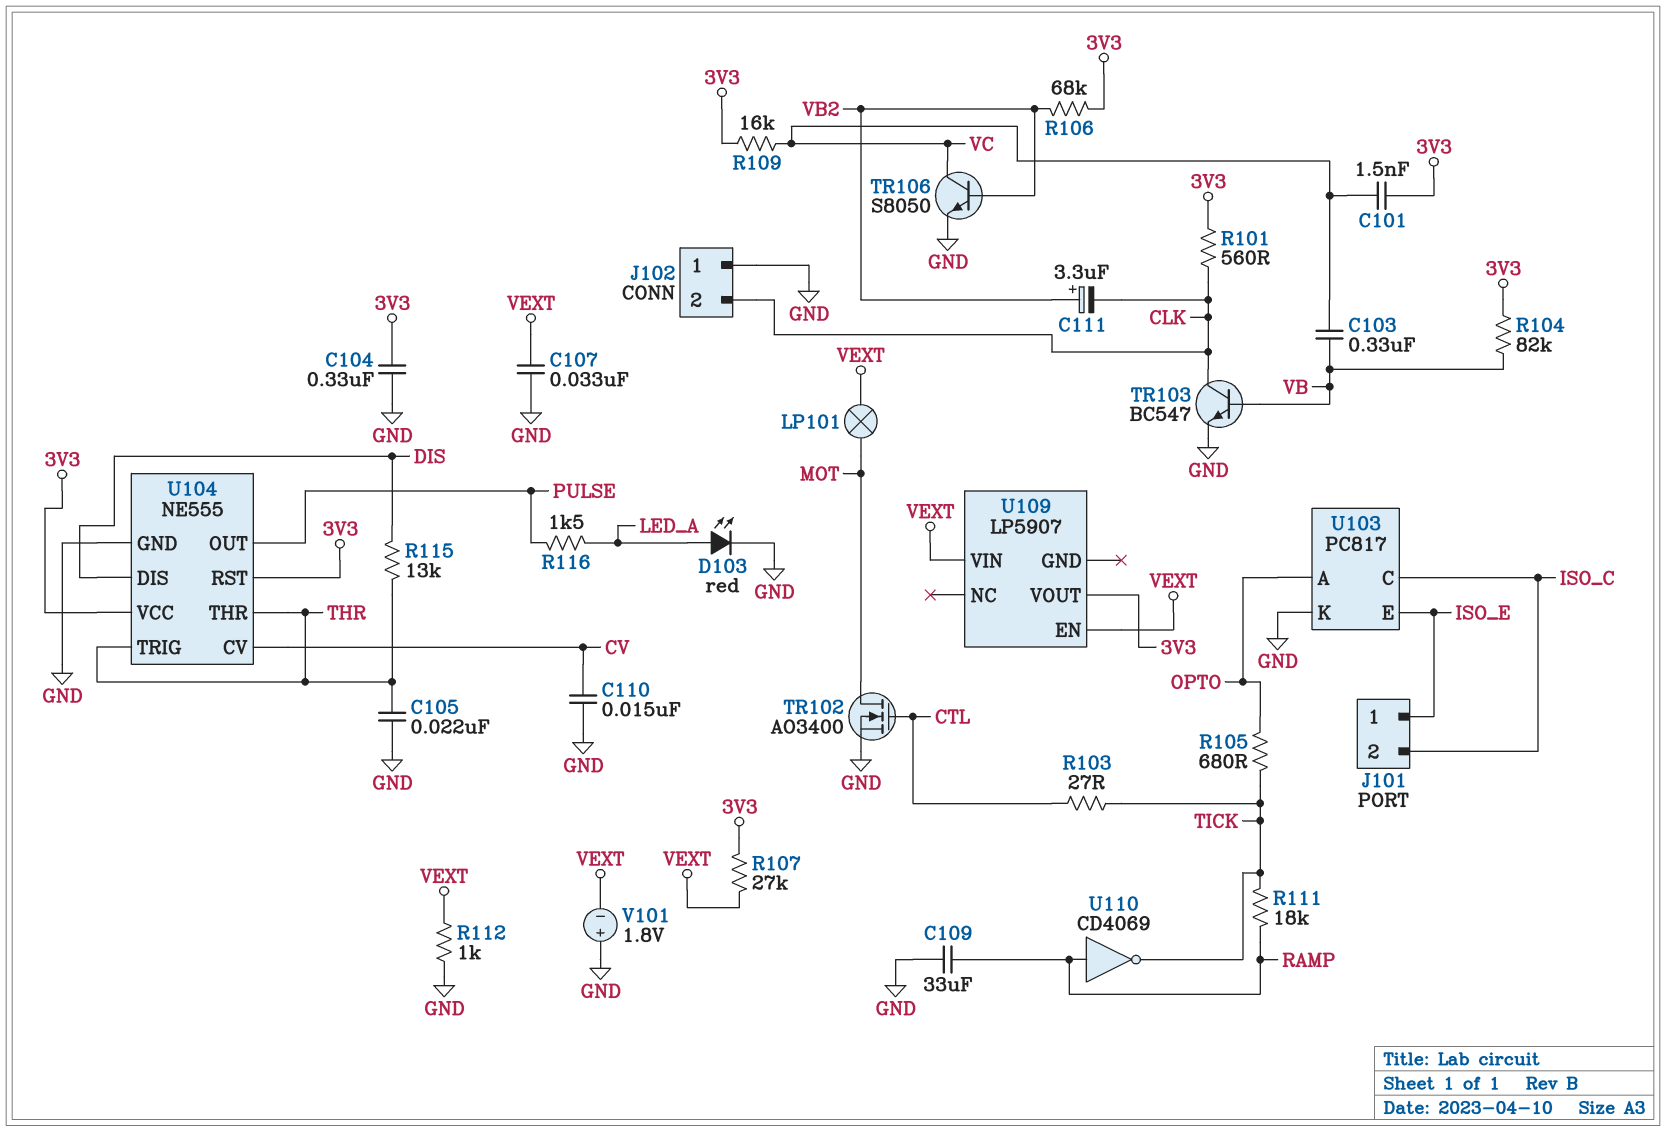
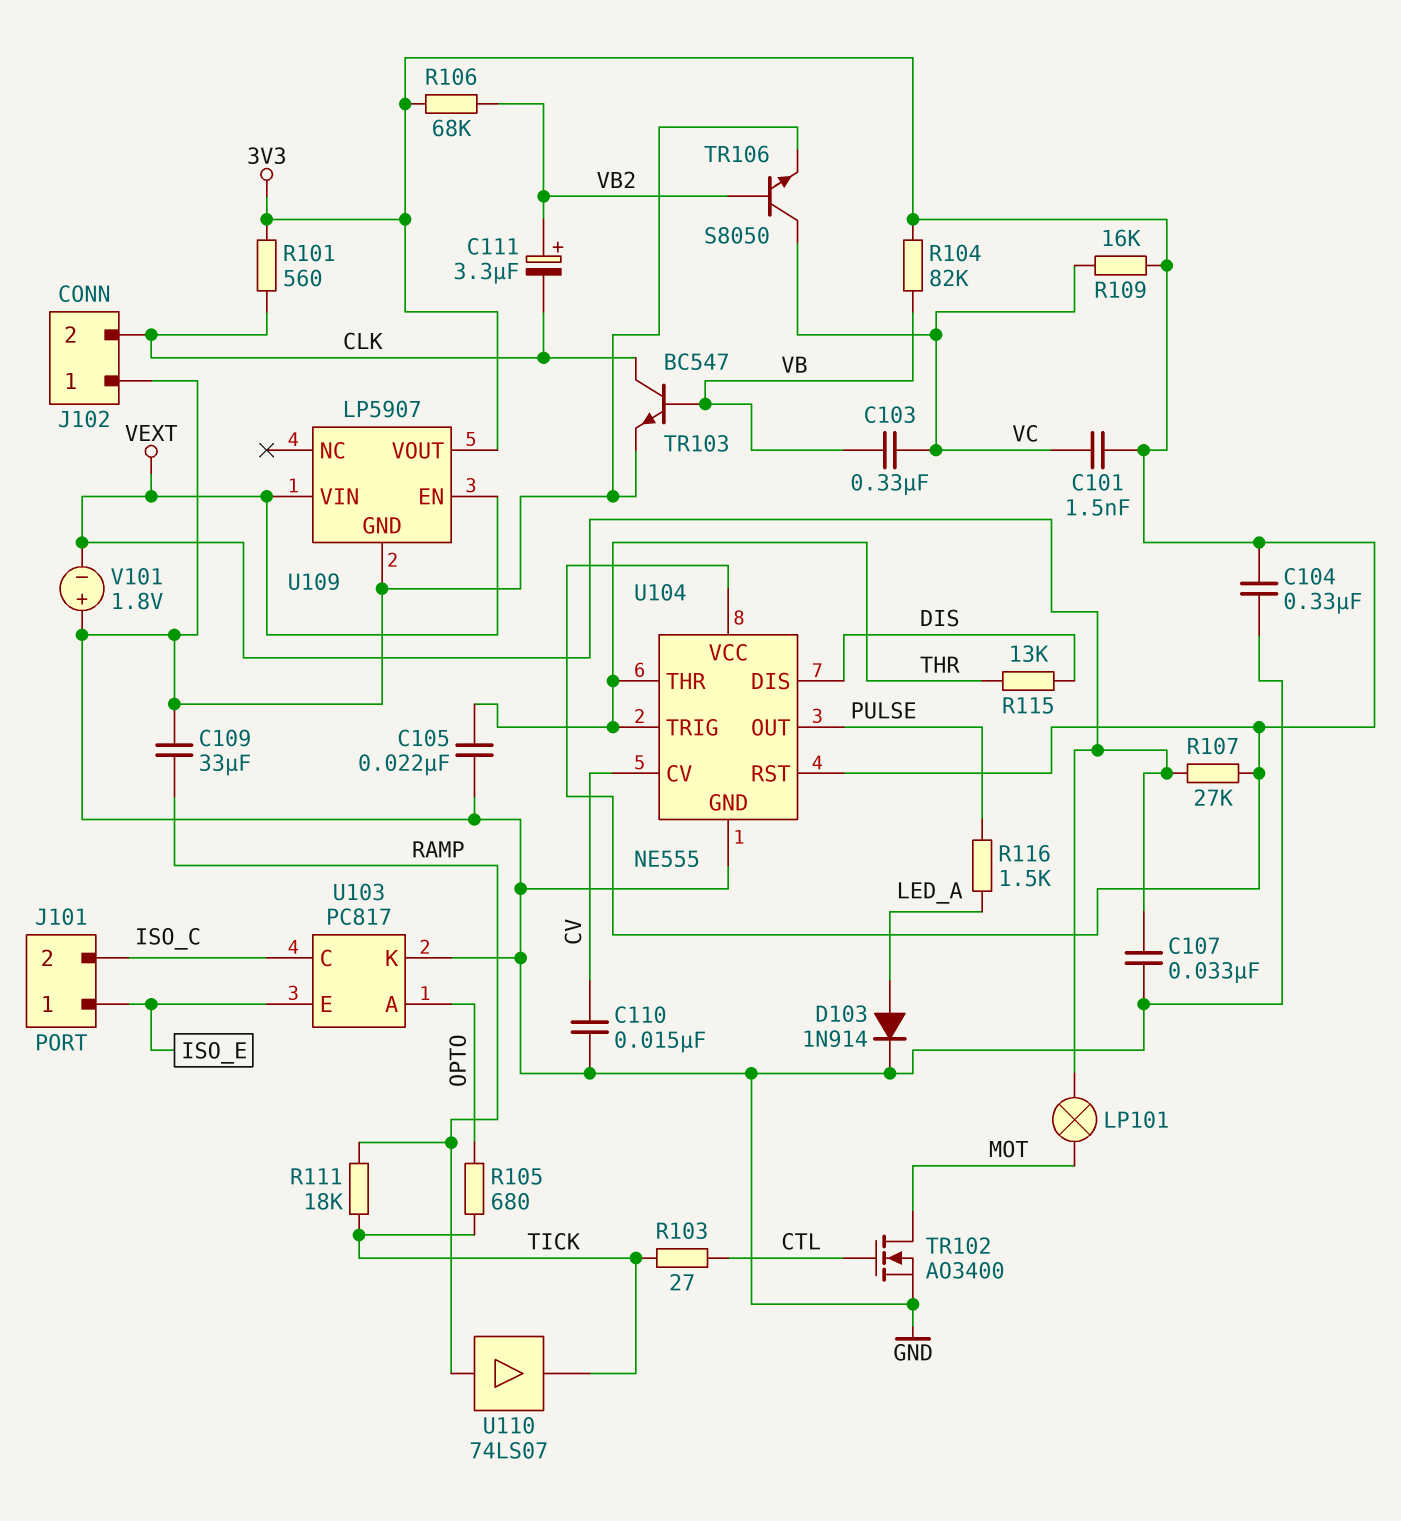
D103: LED red (A LED_A, K GND) -> diode 1N914 (A LED_A, K GND)
R112: 1k (GND, VEXT) -> none
U109 pin GND: none -> GND
U110: NOT CD4069 (in RAMP, out TICK) -> buffer 74LS07 (in RAMP, out TICK)

